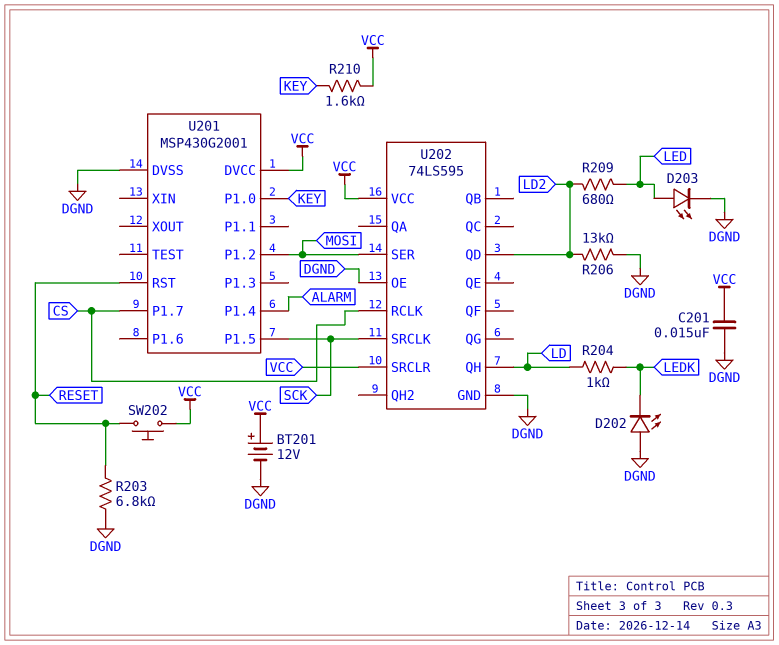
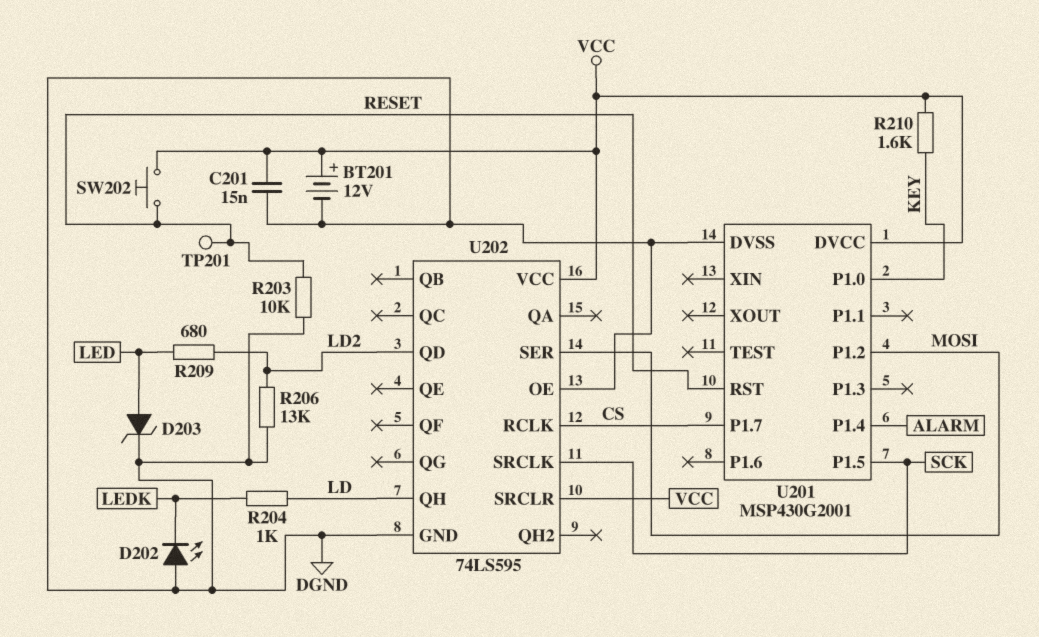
D203: LED (A LED, K DGND) -> zener (A LED, K DGND)
R203: 6.8k (DGND, RESET) -> 10k (DGND, RESET)
TP201: none -> test point (RESET)

